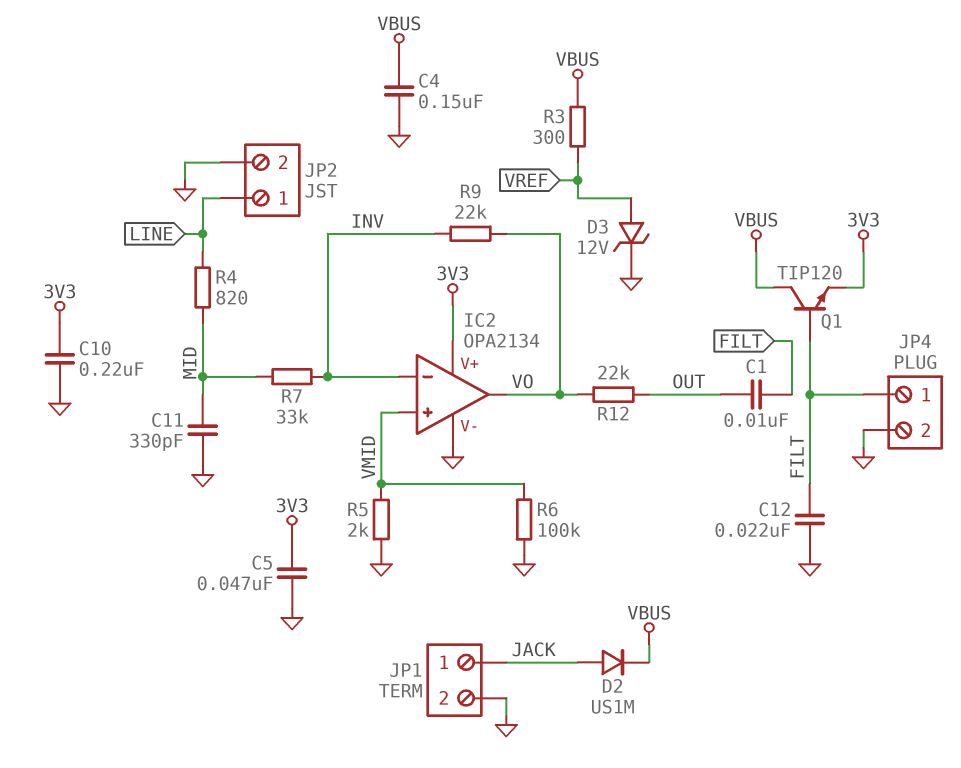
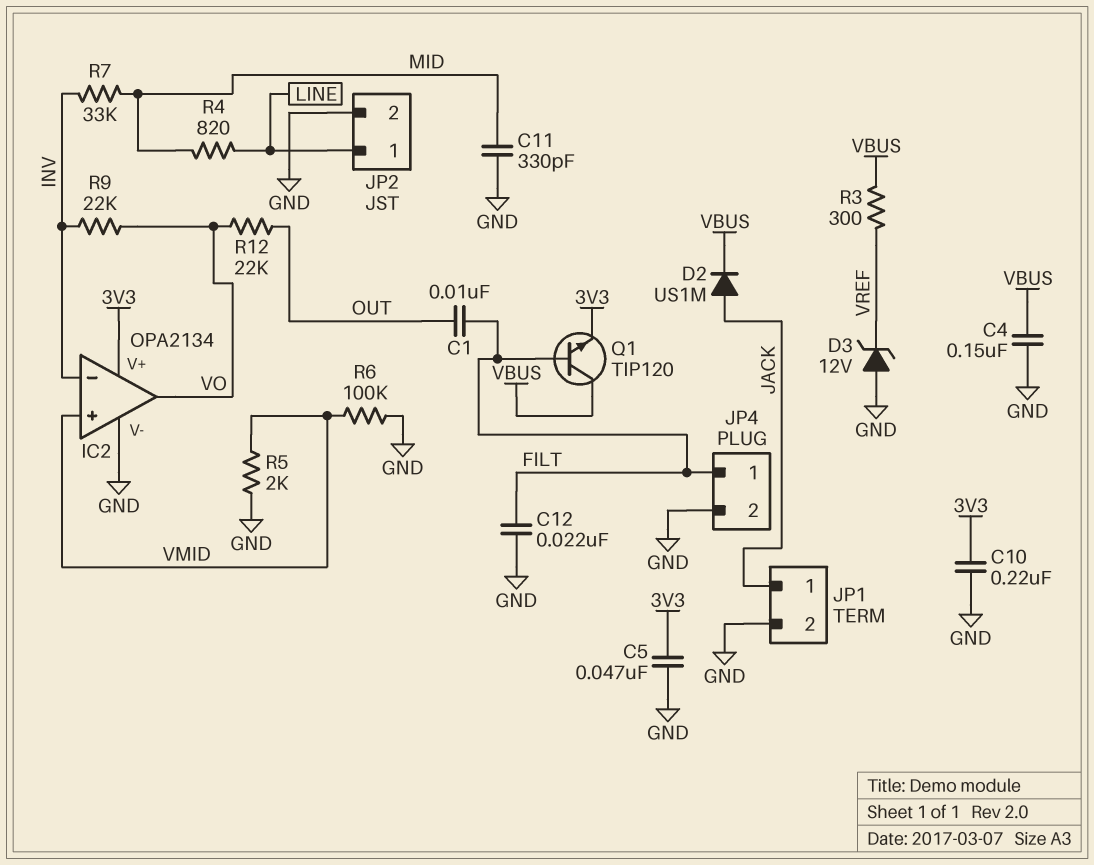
D3: zener 12V (A VREF, K GND) -> zener 12V (A GND, K VREF)

